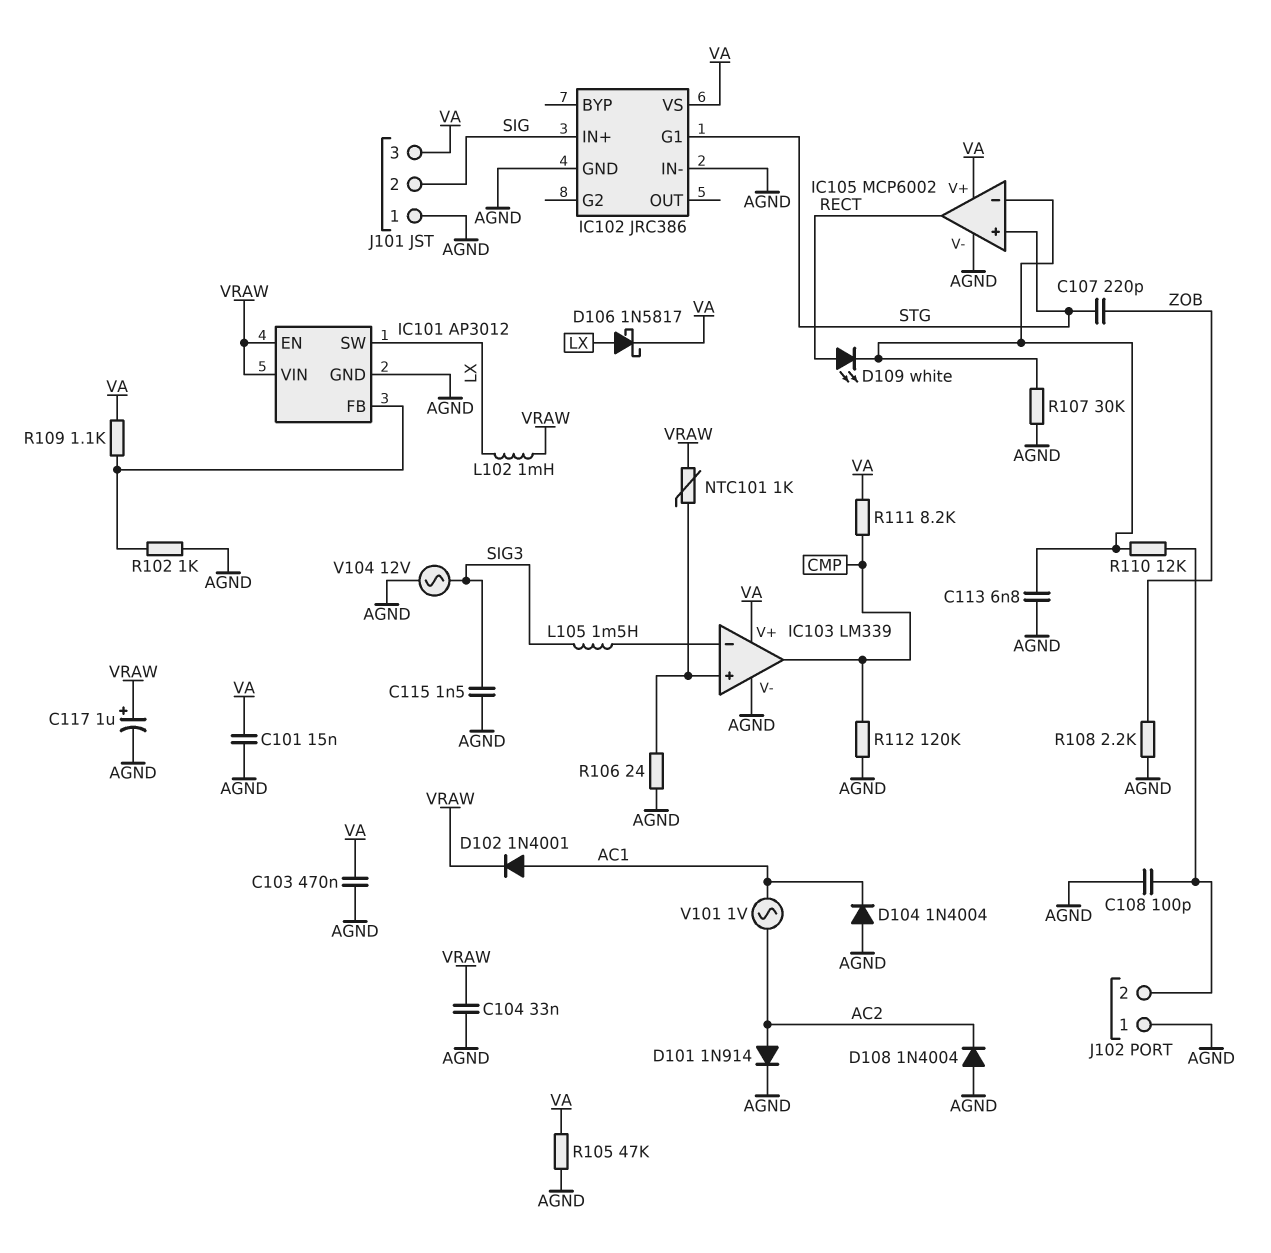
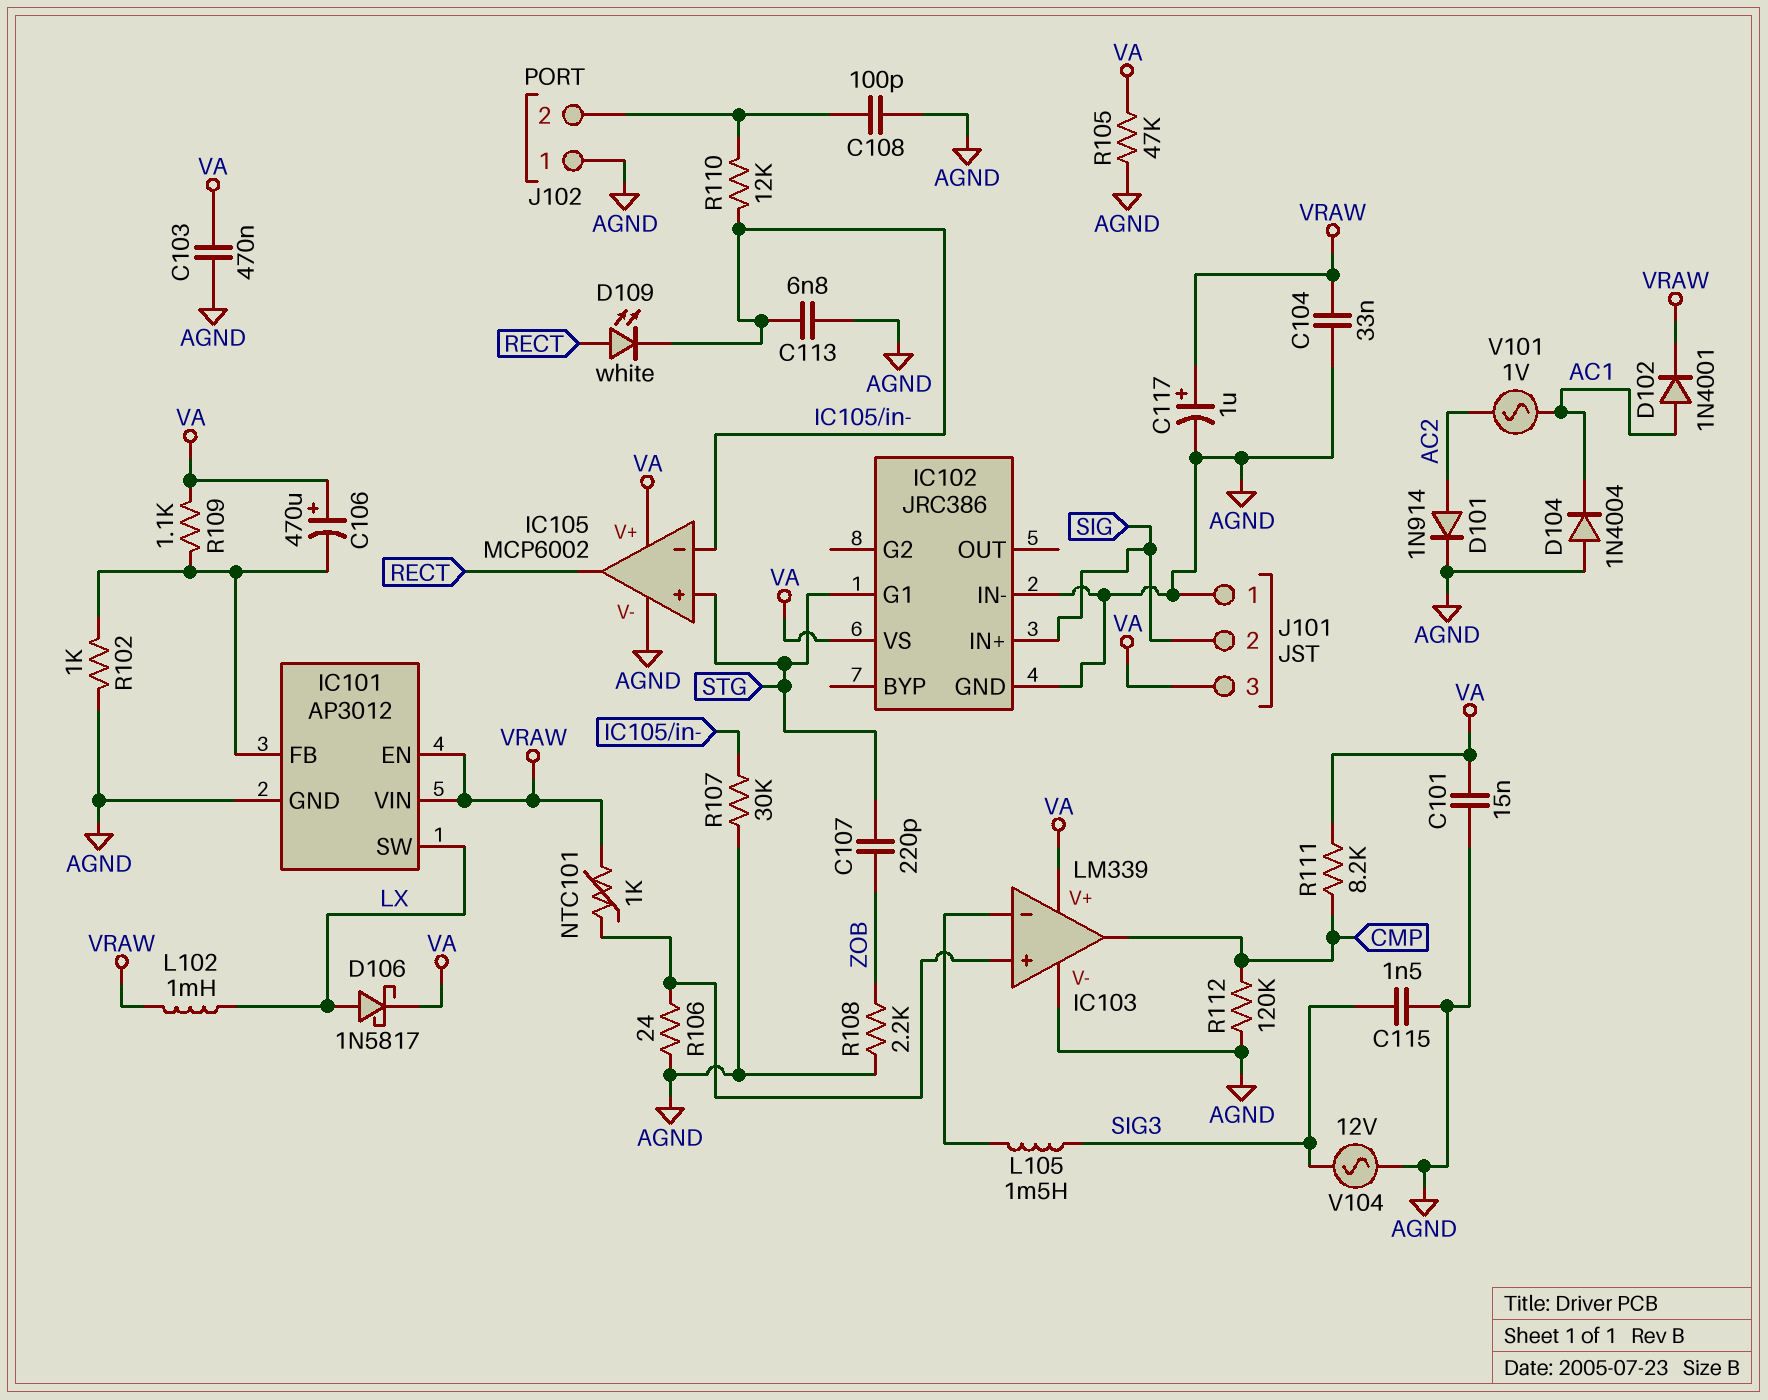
C106: none -> 470uF (plus VA, minus IC101/FB)
D108: diode 1N4004 (A AGND, K AC2) -> none

